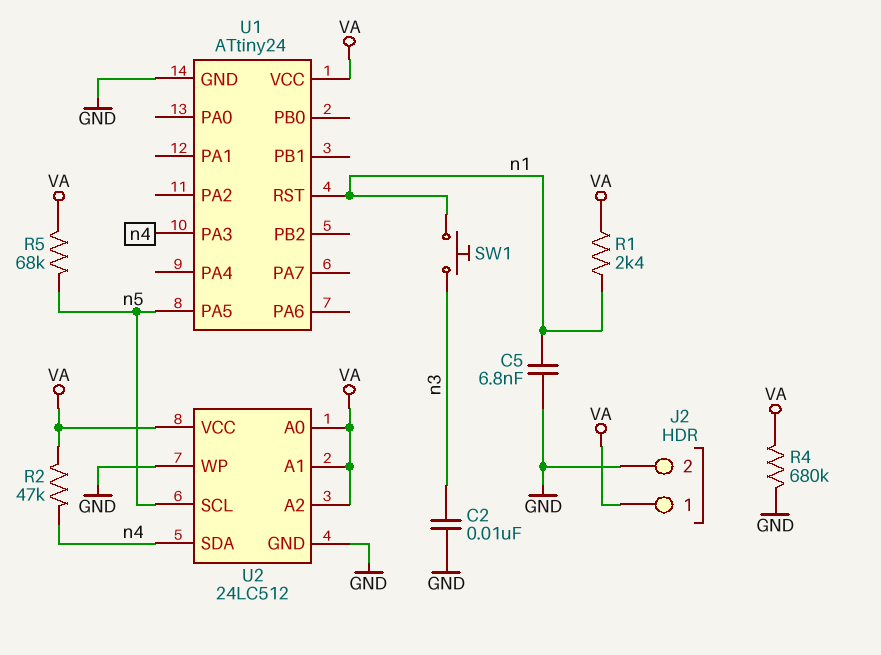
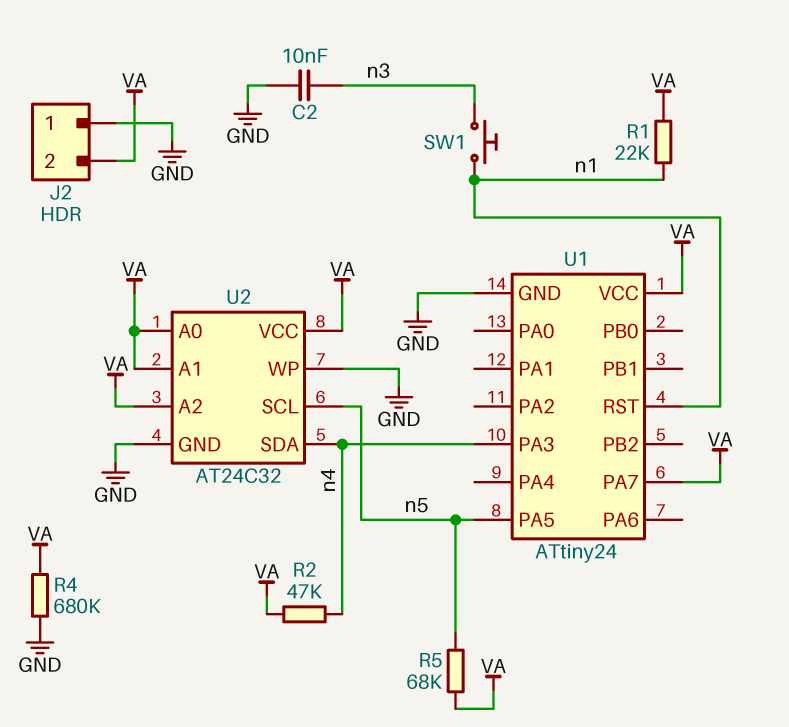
C5: 6.8nF (GND, n1) -> none
J2 pin 1: VA -> GND
J2 pin 2: GND -> VA
R1: 2.4k (VA, n1) -> 22k (VA, n1)
U1 pin PA7: none -> VA
U2: 24LC512 -> AT24C32

